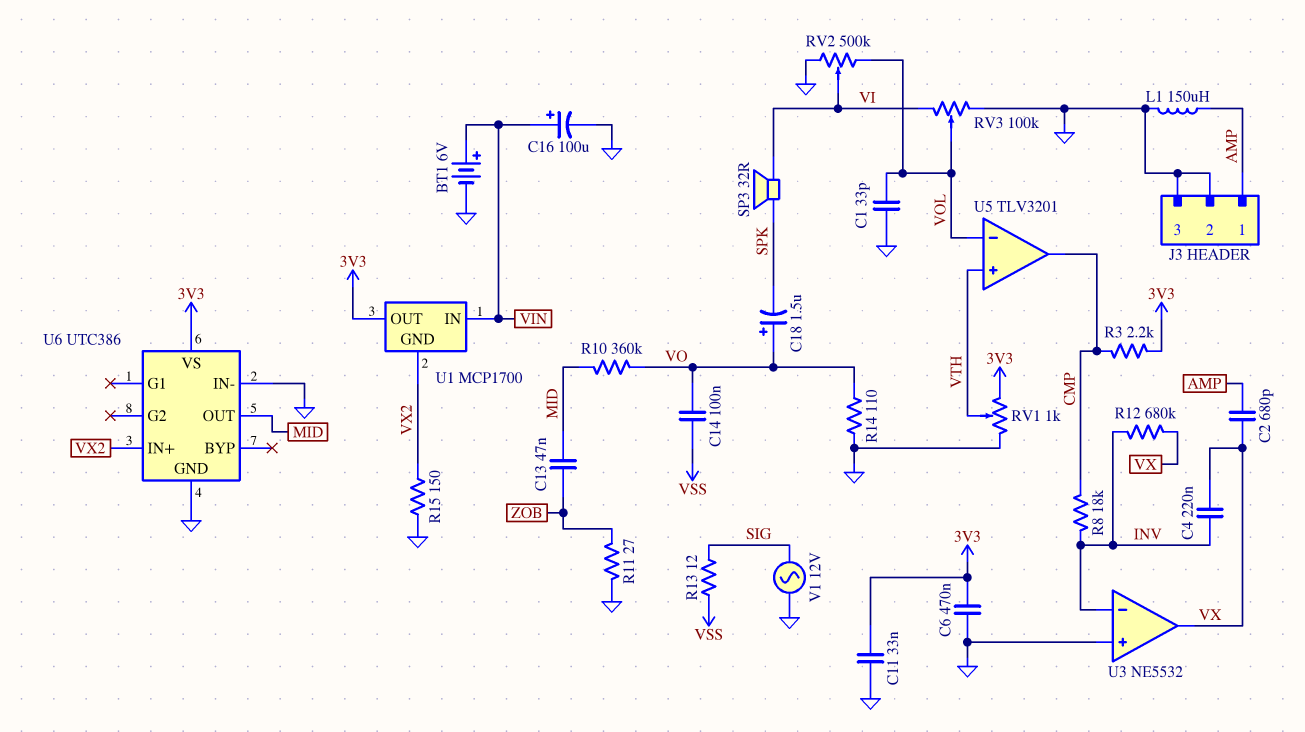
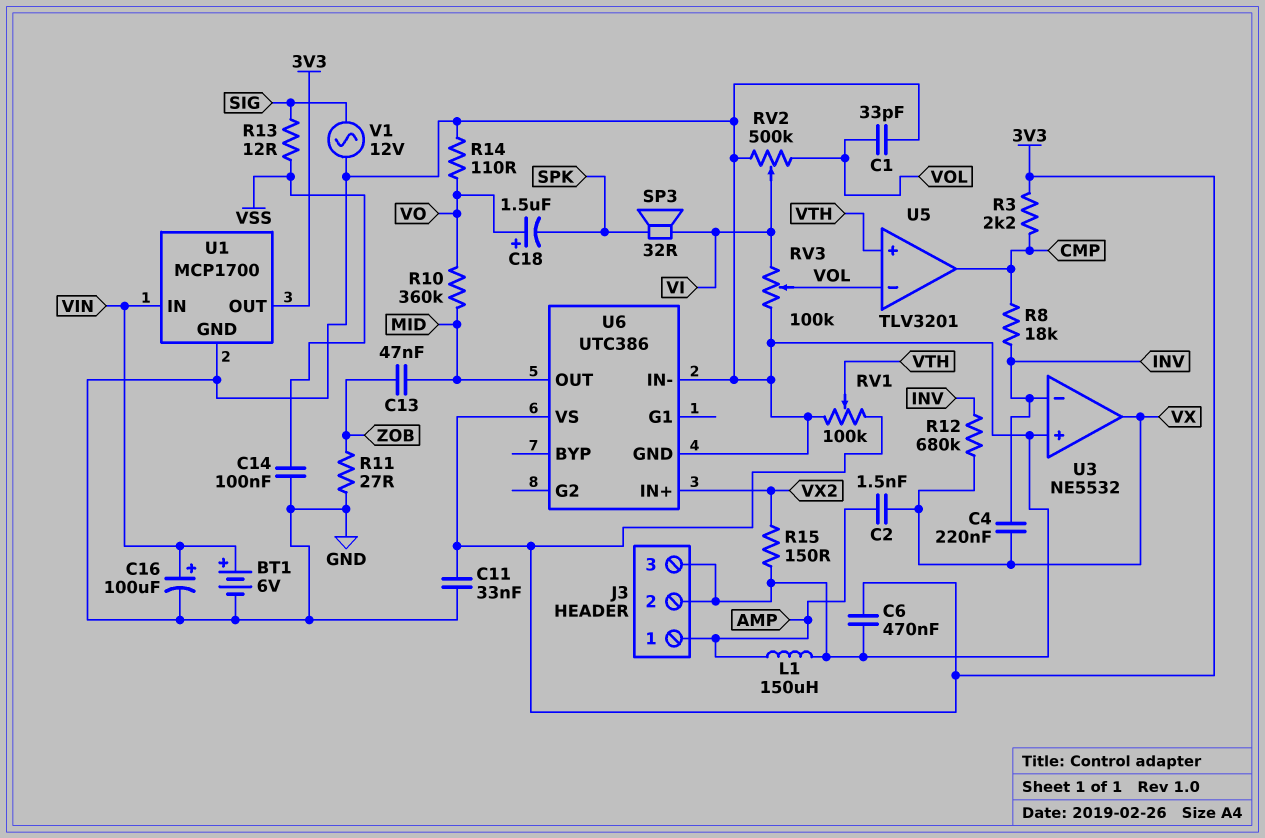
C2: 680pF (AMP, VX) -> 1.5nF (AMP, VX)
C14: 100nF (VO, VSS) -> 100nF (GND, VSS)
RV1: 1k (3V3, GND, wiper VTH) -> 100k (3V3, GND, wiper VTH)
U1 pin GND: VX2 -> GND

